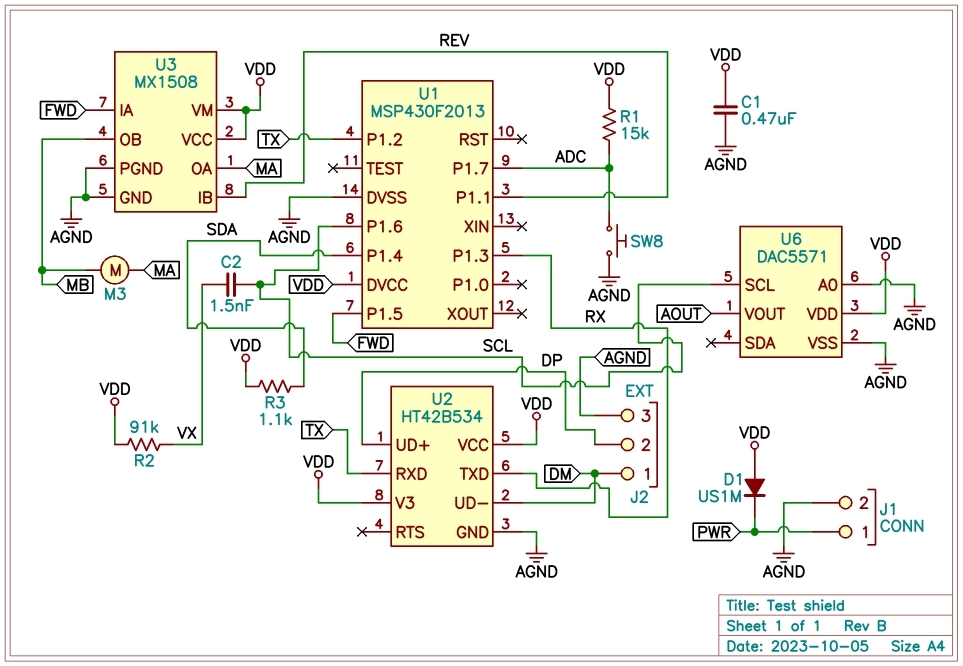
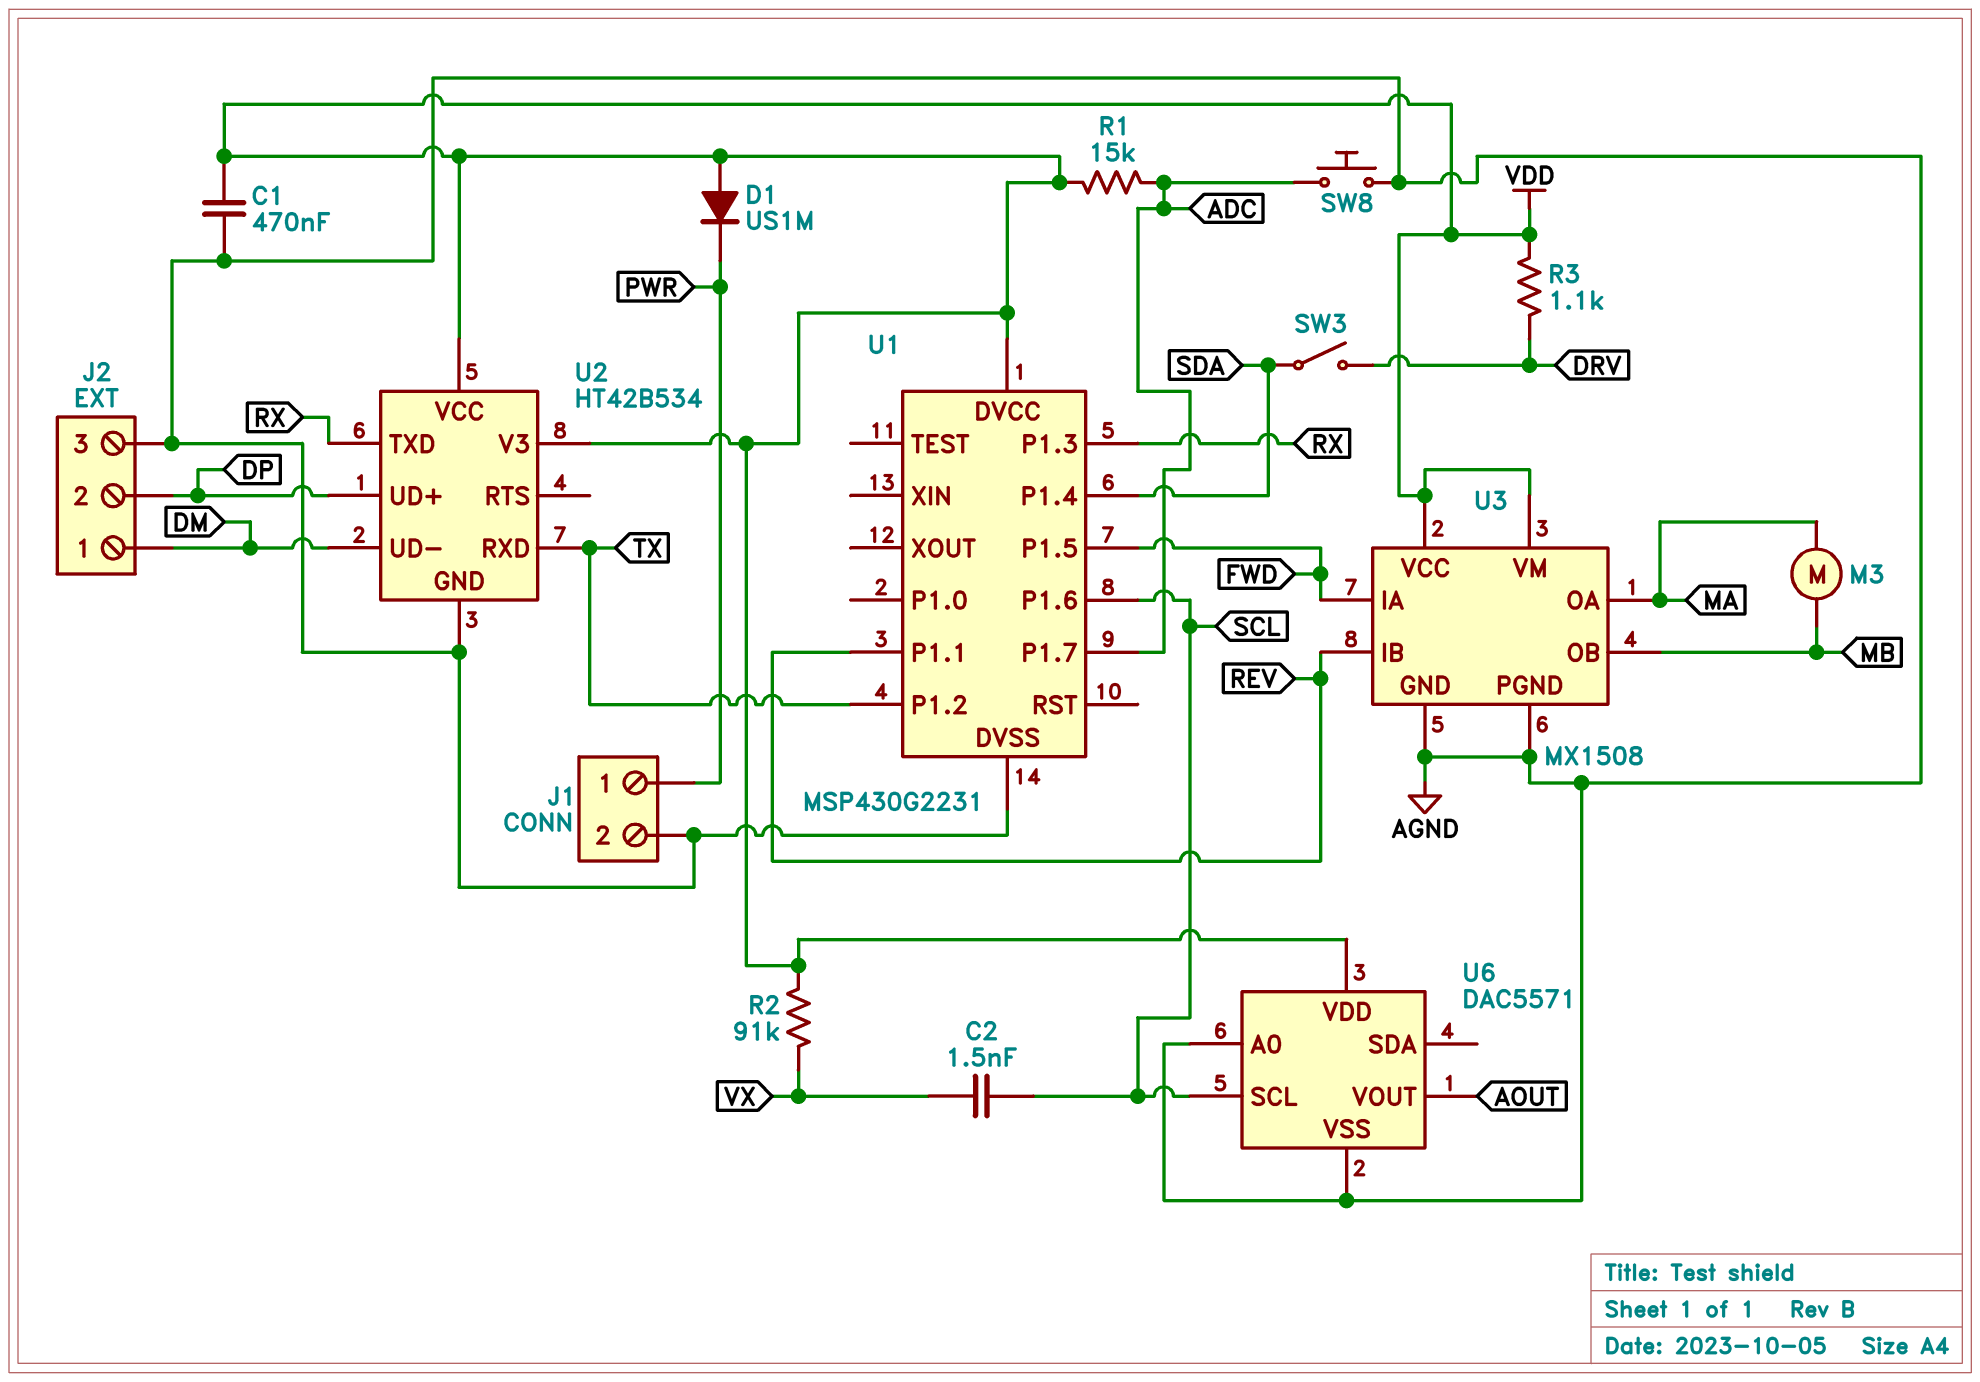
R3: 1.1k (SDA, VDD) -> 1.1k (DRV, VDD)
SW3: none -> switch (DRV, SDA)
U1: MSP430F2013 -> MSP430G2231

